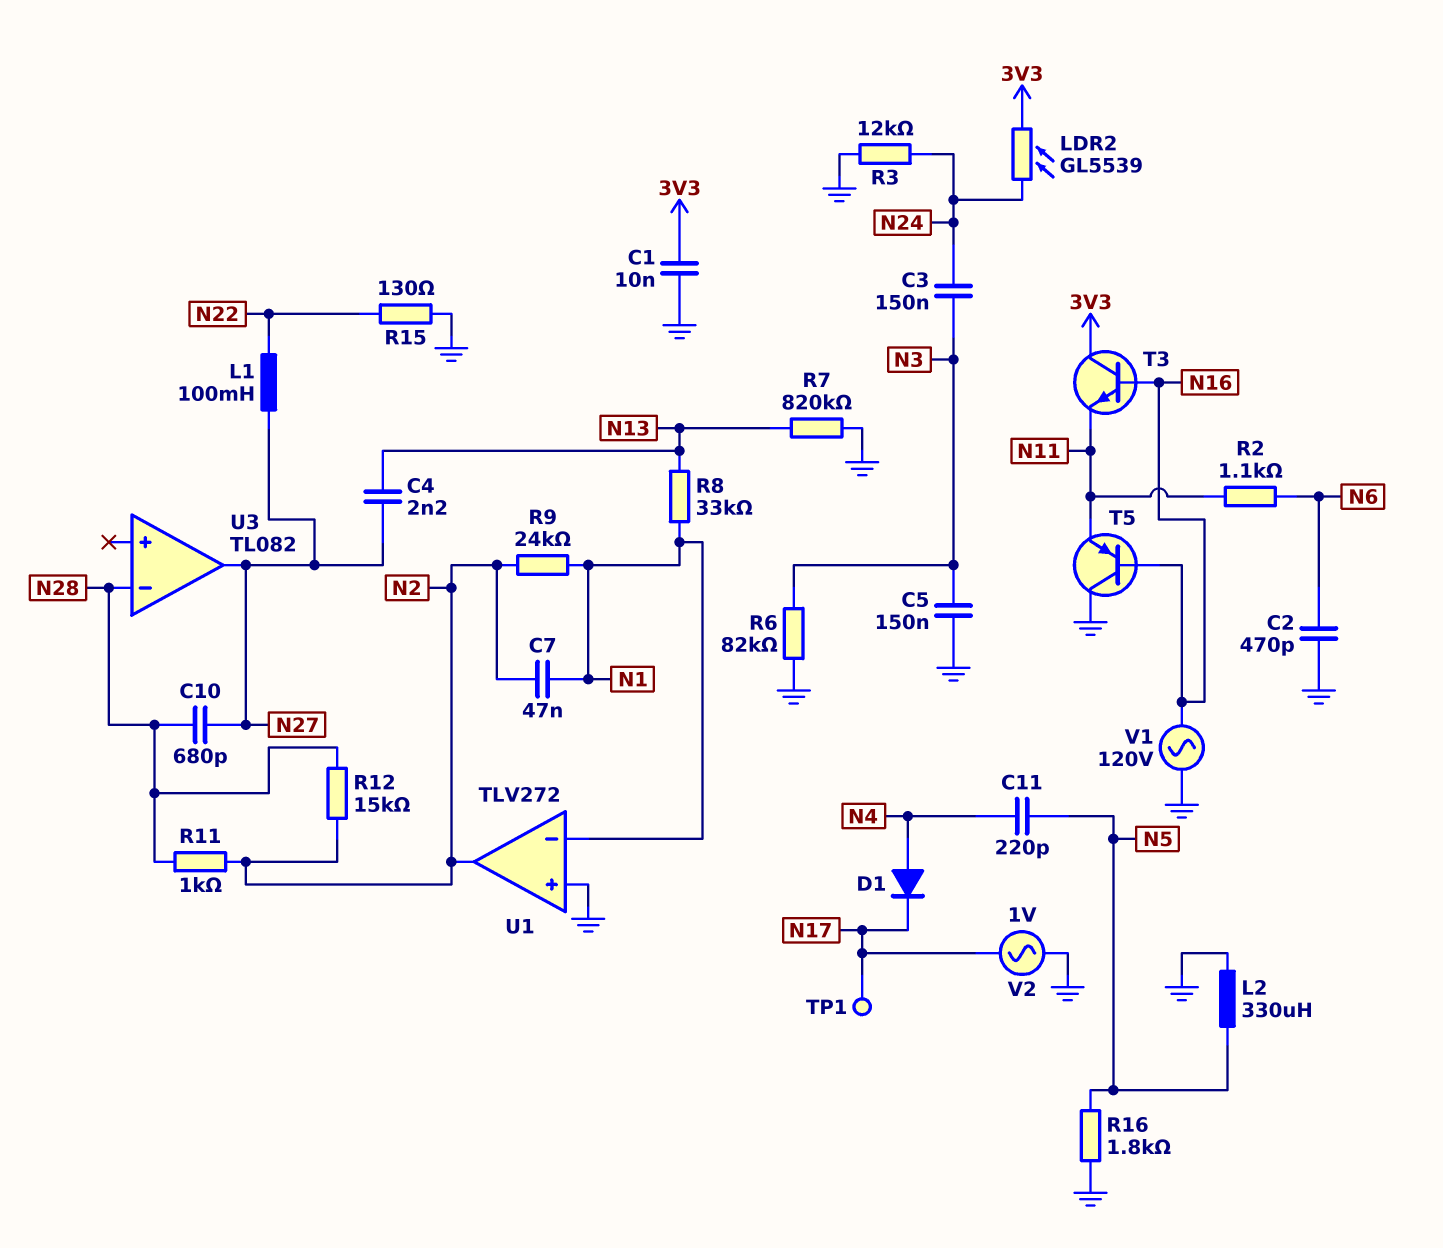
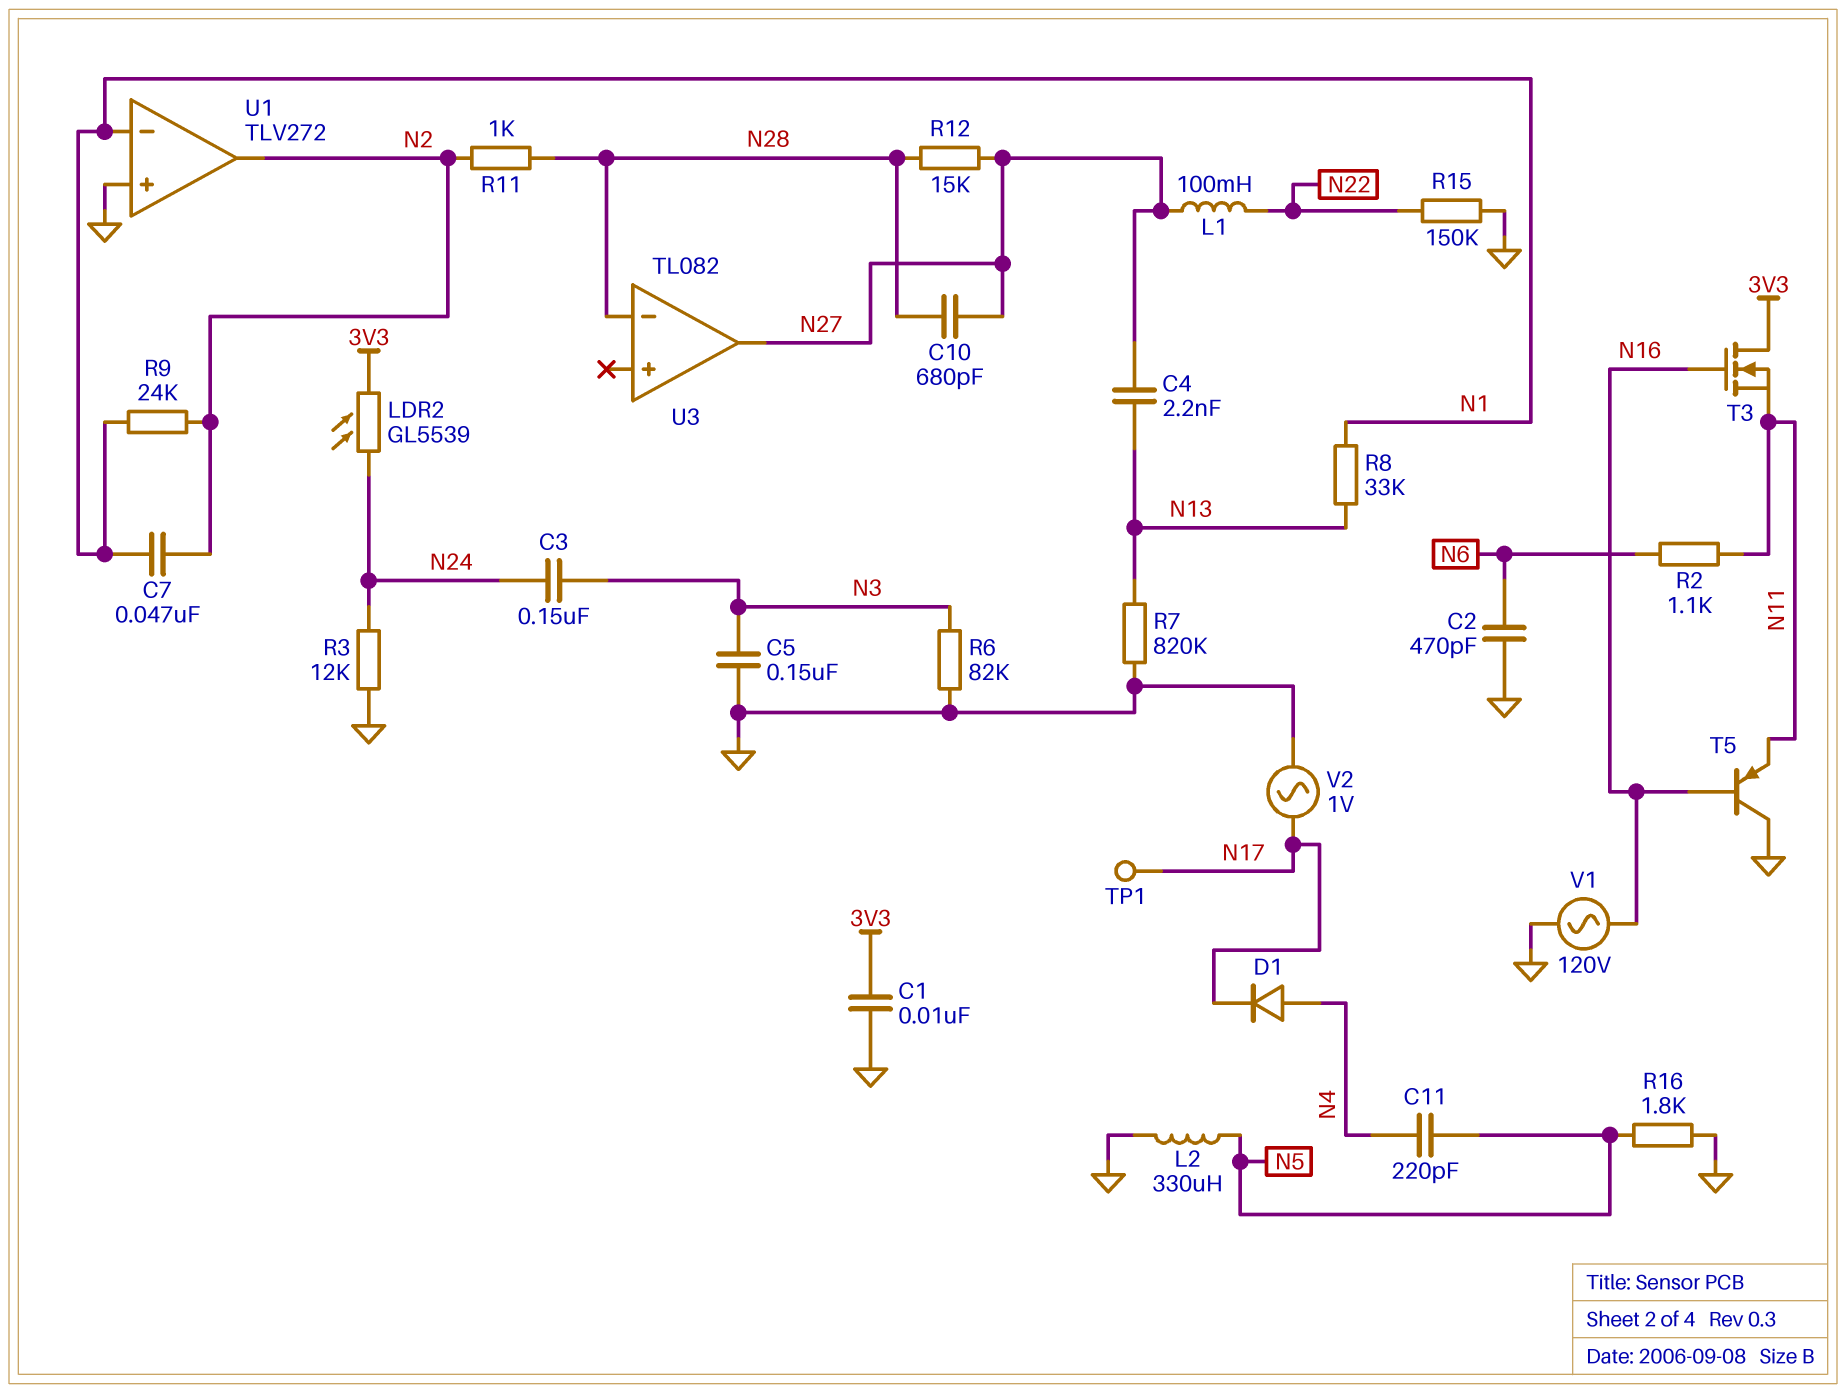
R12: 15k (N2, N28) -> 15k (N27, N28)
R15: 130 (GND, N22) -> 150k (GND, N22)
T3: NPN (B N16, C 3V3, E N11) -> NMOS (G N16, D 3V3, S N11)

